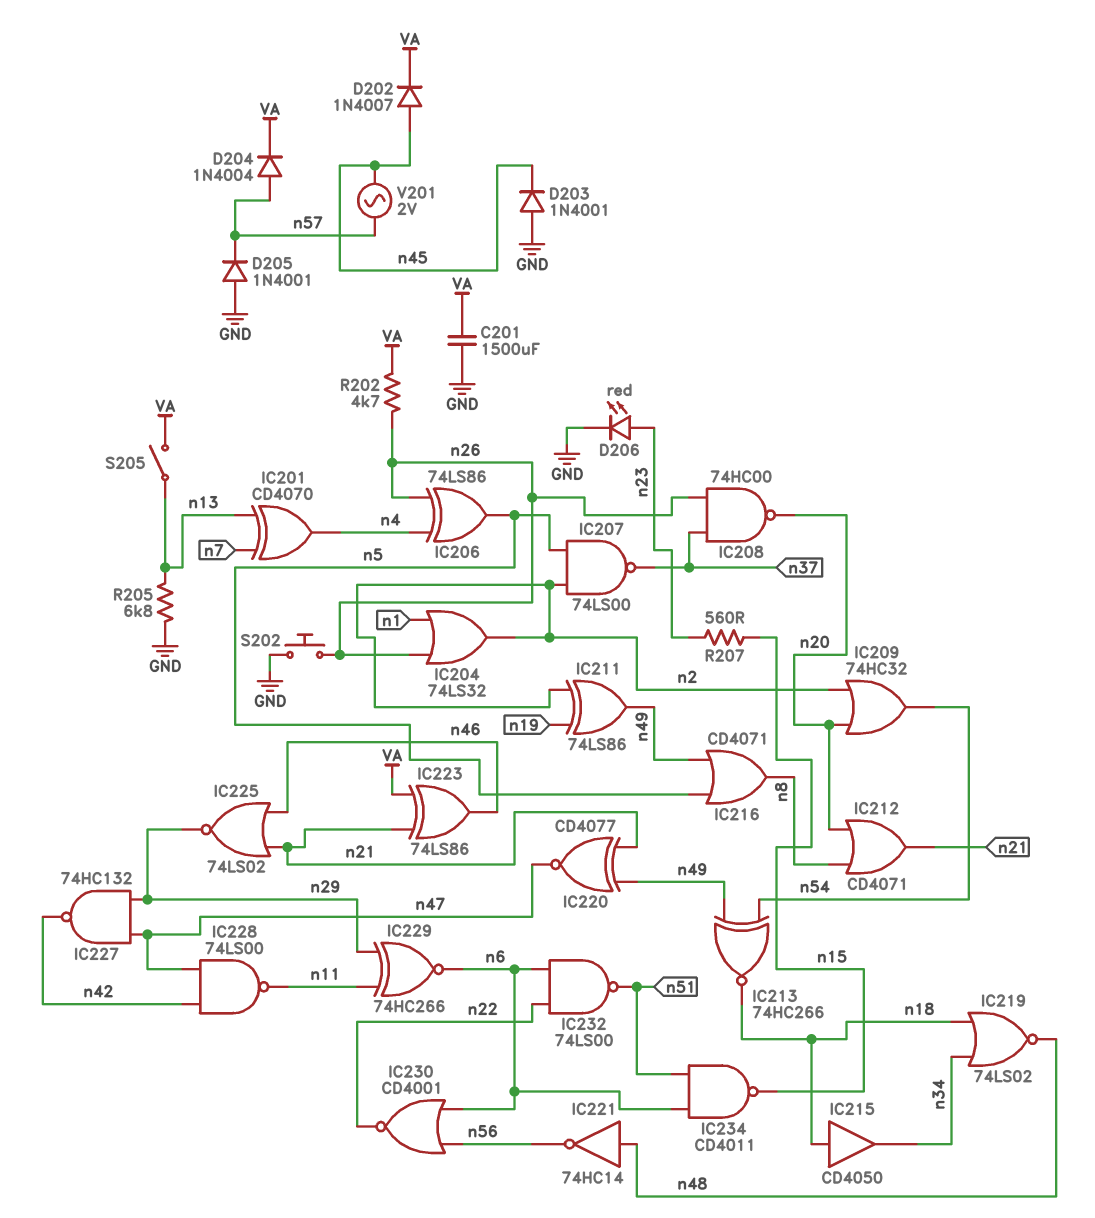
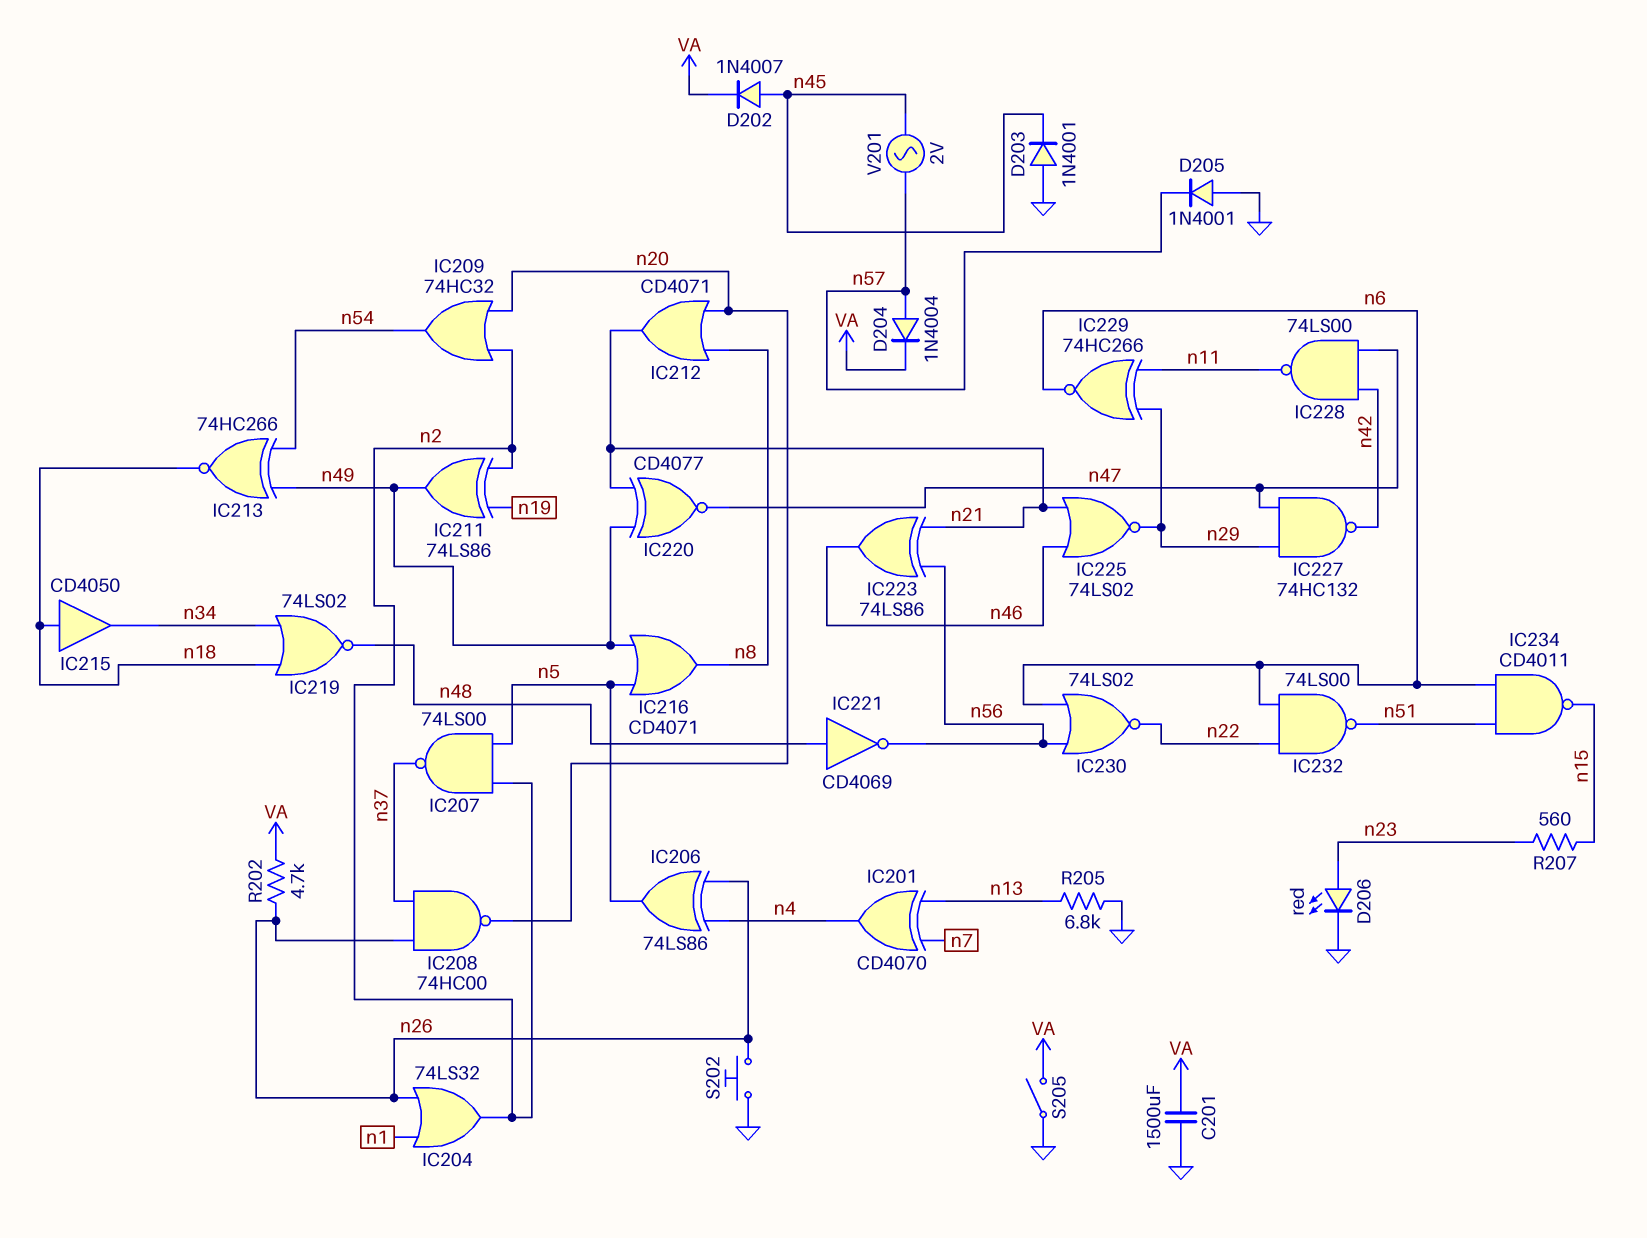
IC221: NOT 74HC14 (in n48, out n56) -> NOT CD4069 (in n48, out n56)
IC223: XOR 74LS86 (in VA, in n21, out n46) -> XOR 74LS86 (in n21, in n56, out n46)
IC230: NOR CD4001 (in n6, in n56, out n22) -> NOR 74LS02 (in n6, in n56, out n22)
S205: switch (VA, n13) -> switch (GND, VA)

